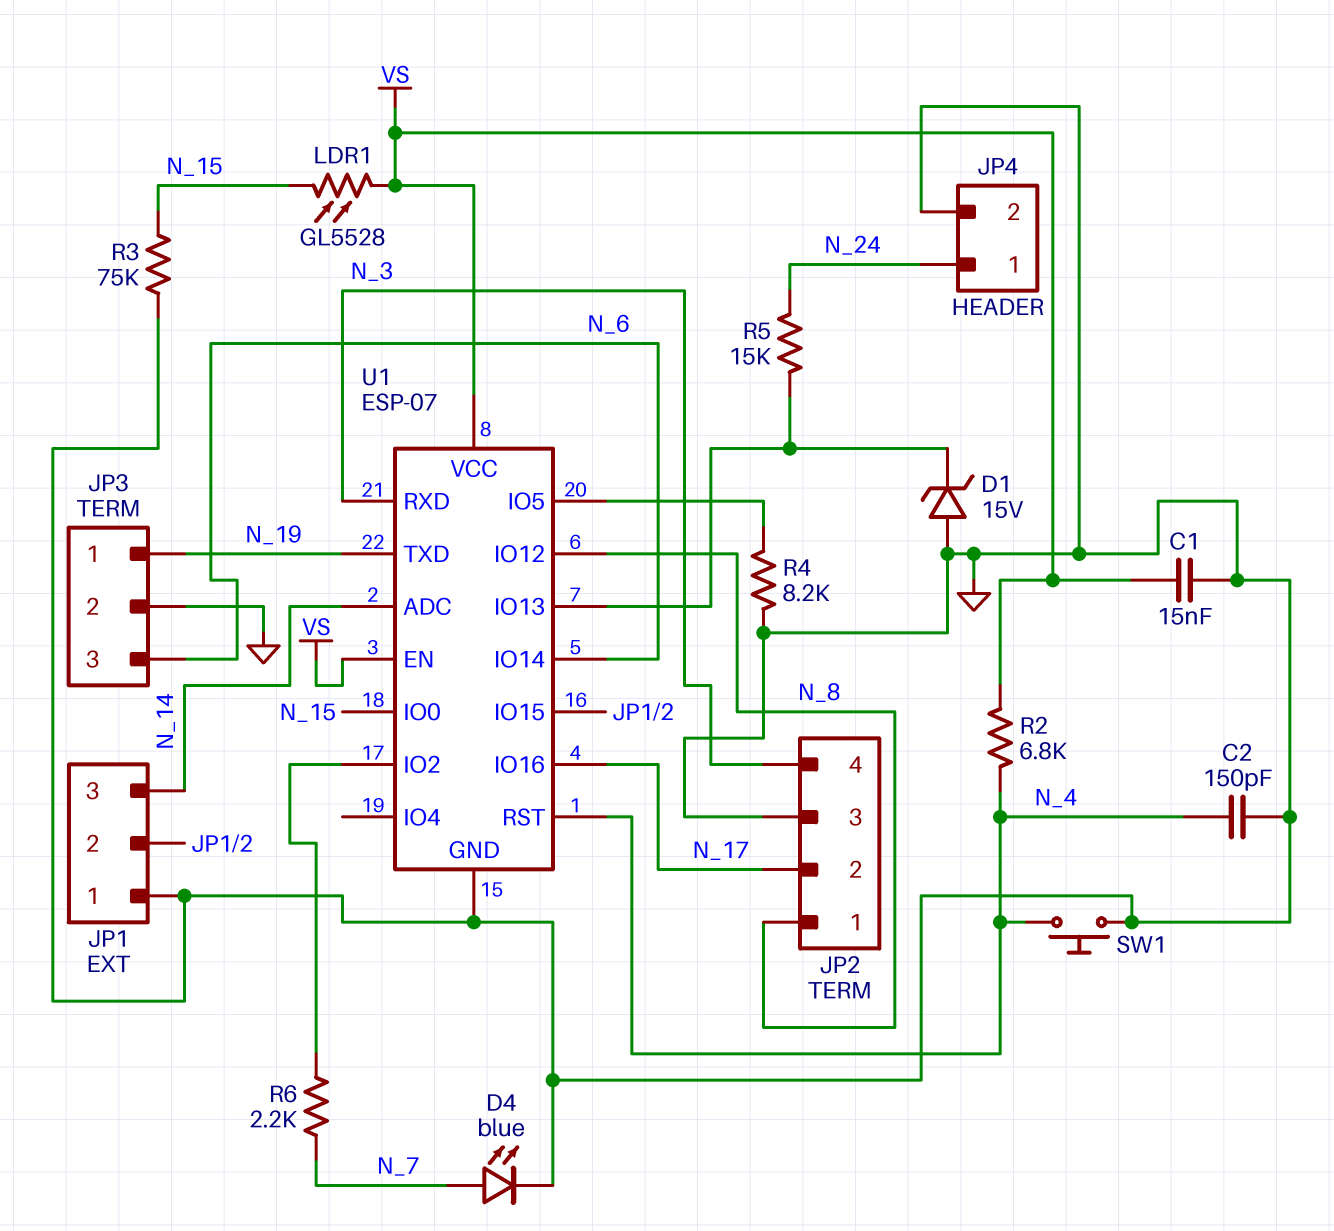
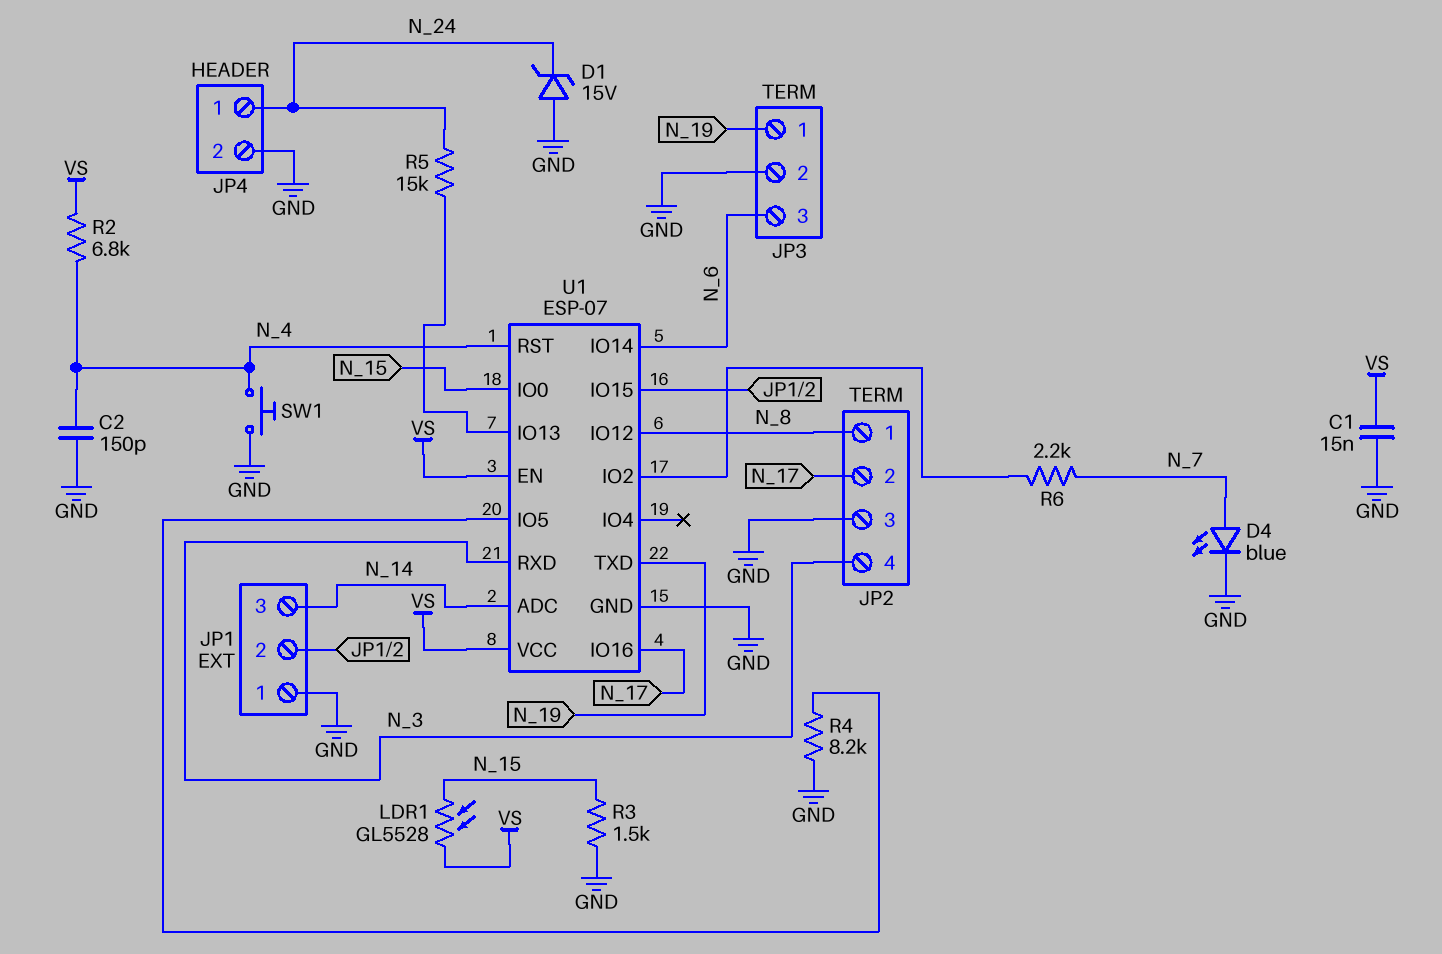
D1: zener 15V (A GND, K U1/IO13) -> zener 15V (A GND, K N_24)
R3: 75k (GND, N_15) -> 1.5k (GND, N_15)

